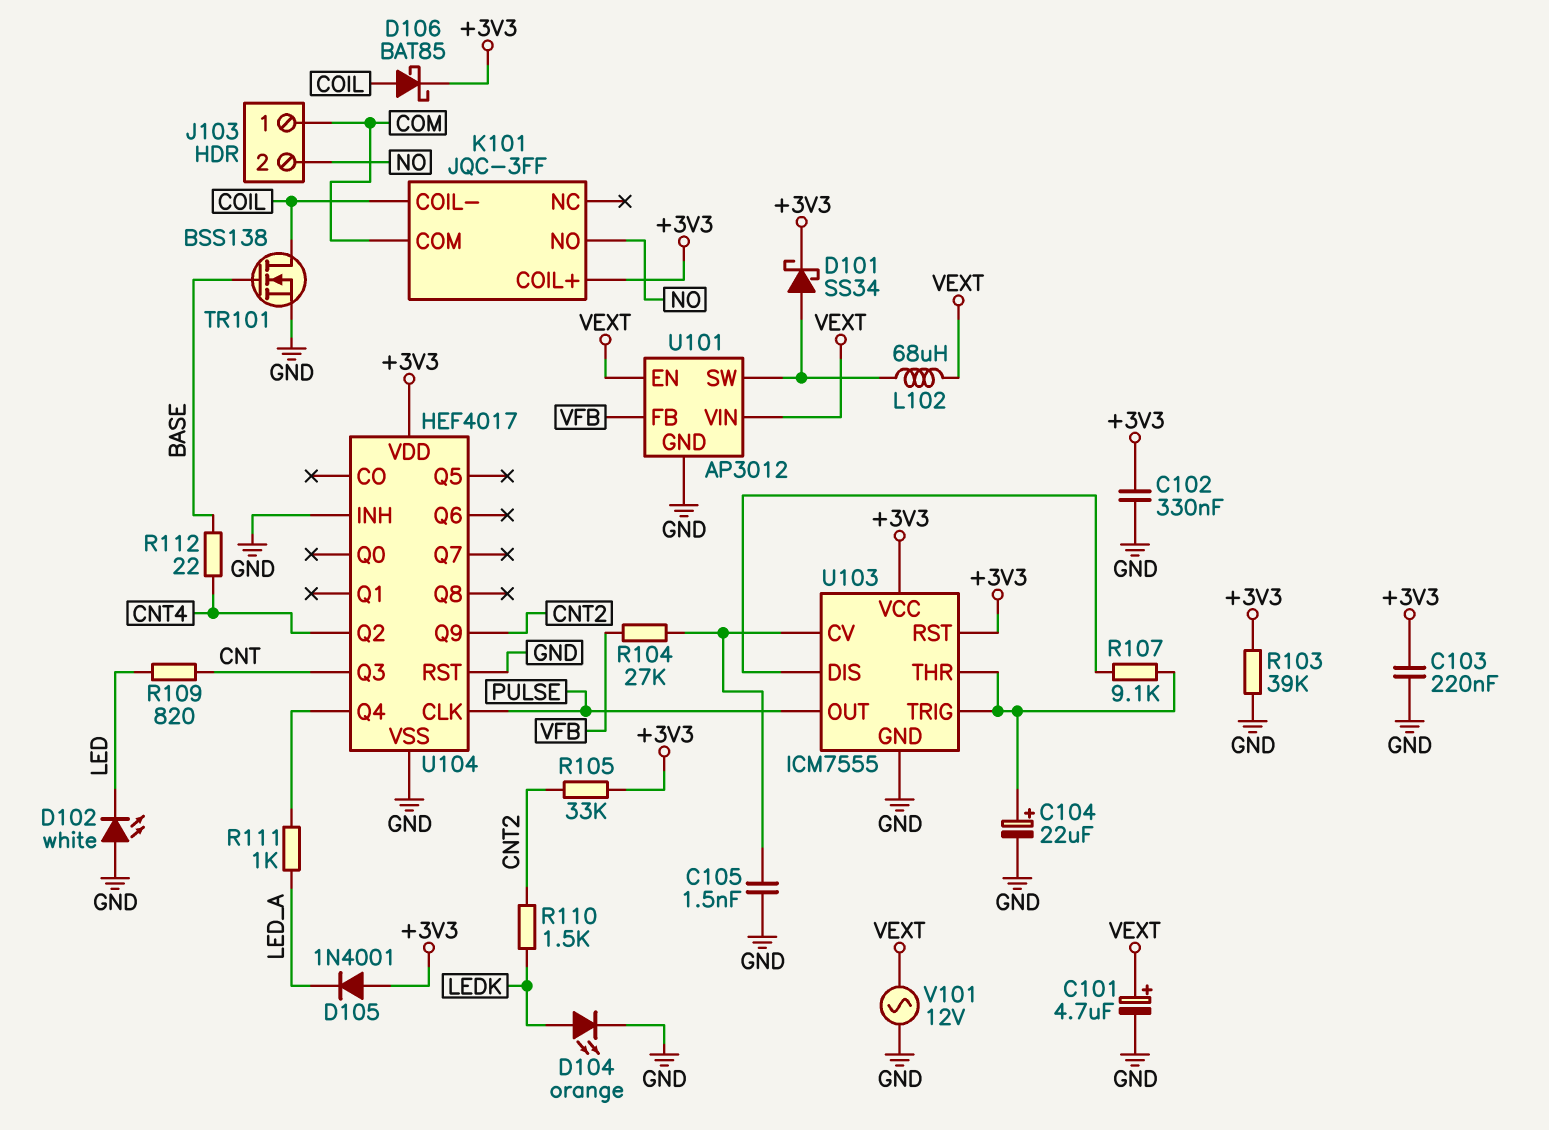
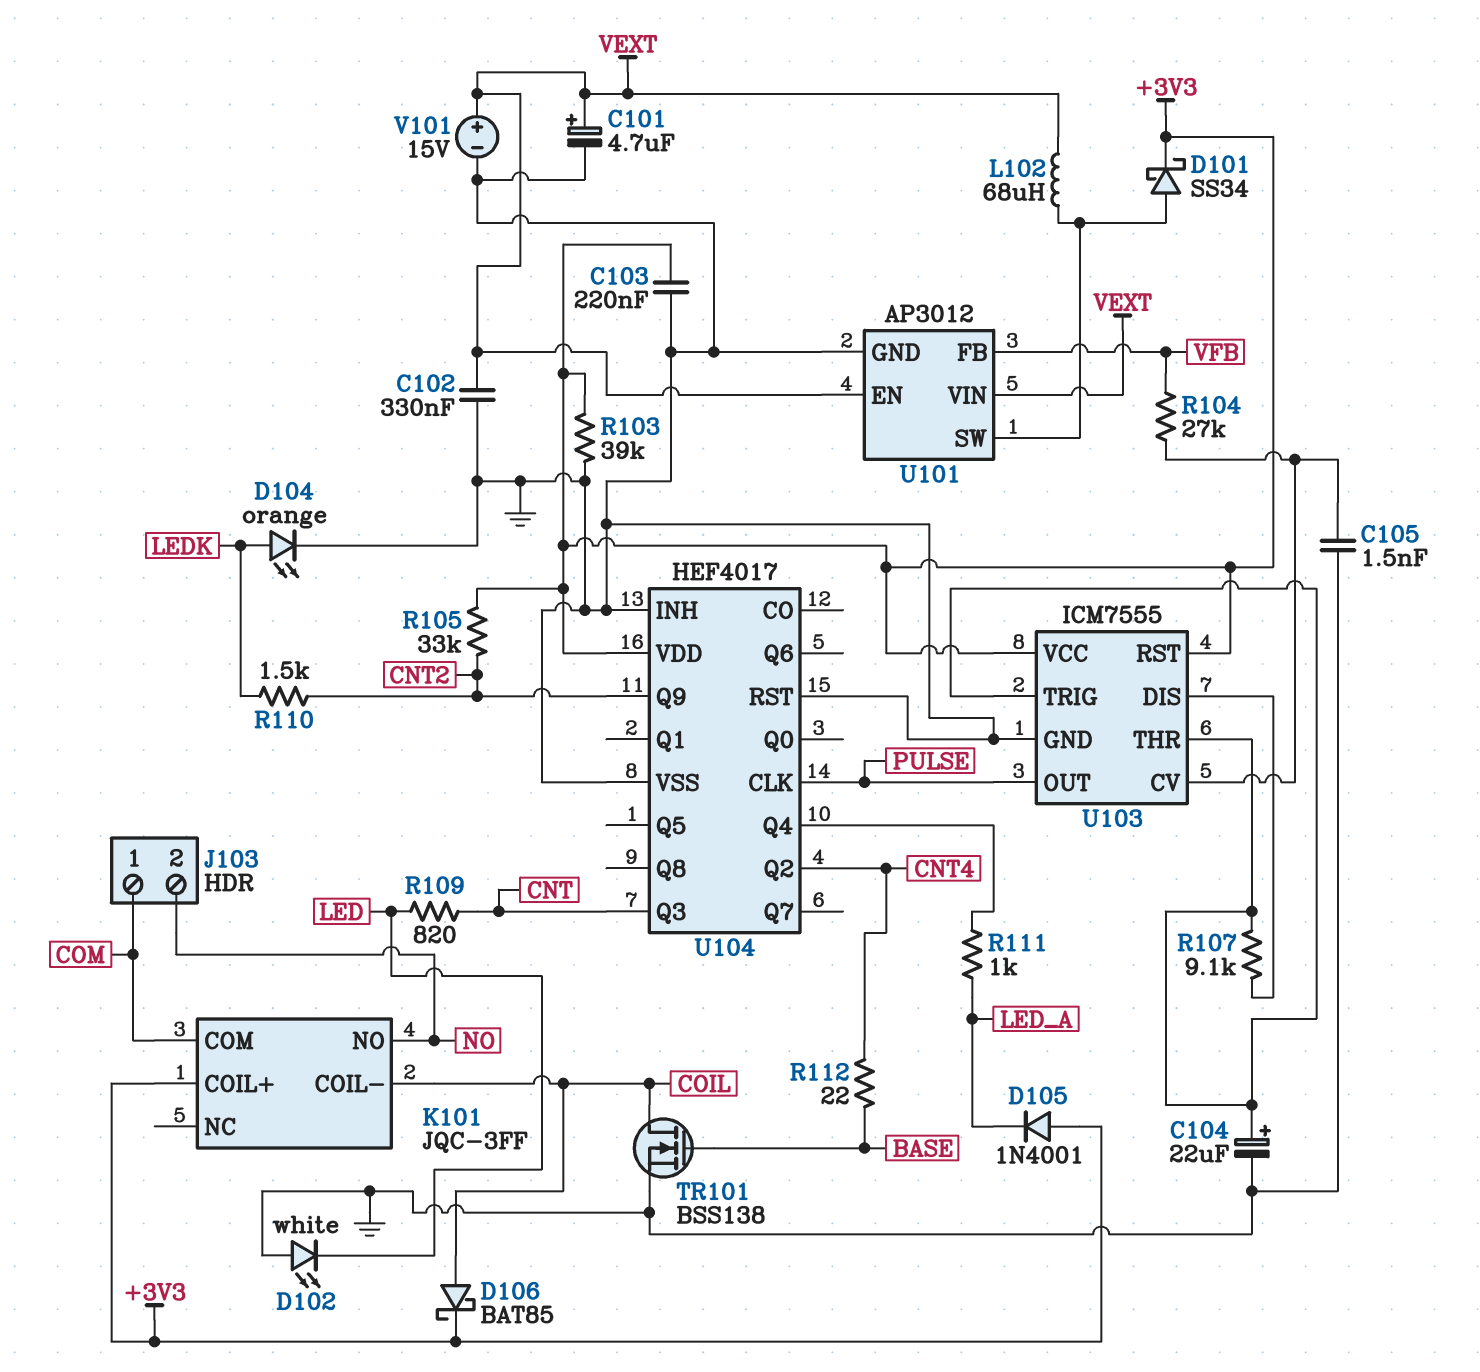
C102: 330nF (+3V3, GND) -> 330nF (GND, VEXT)
V101: AC 12V (GND, VEXT) -> 15V (plus VEXT, minus GND)

